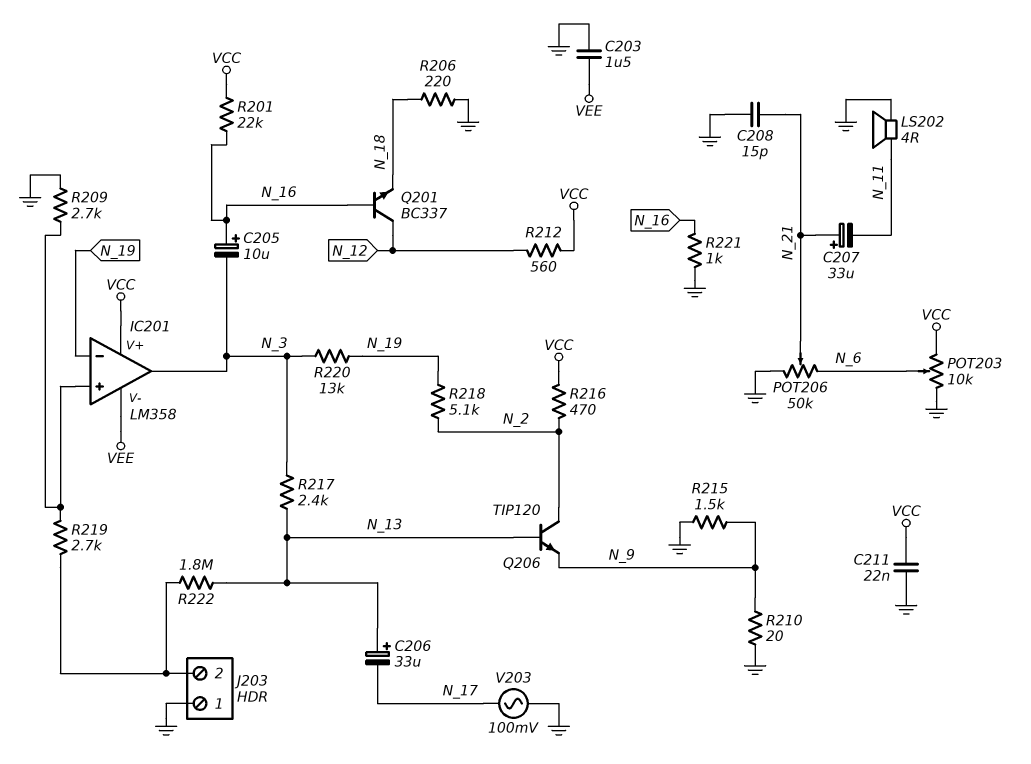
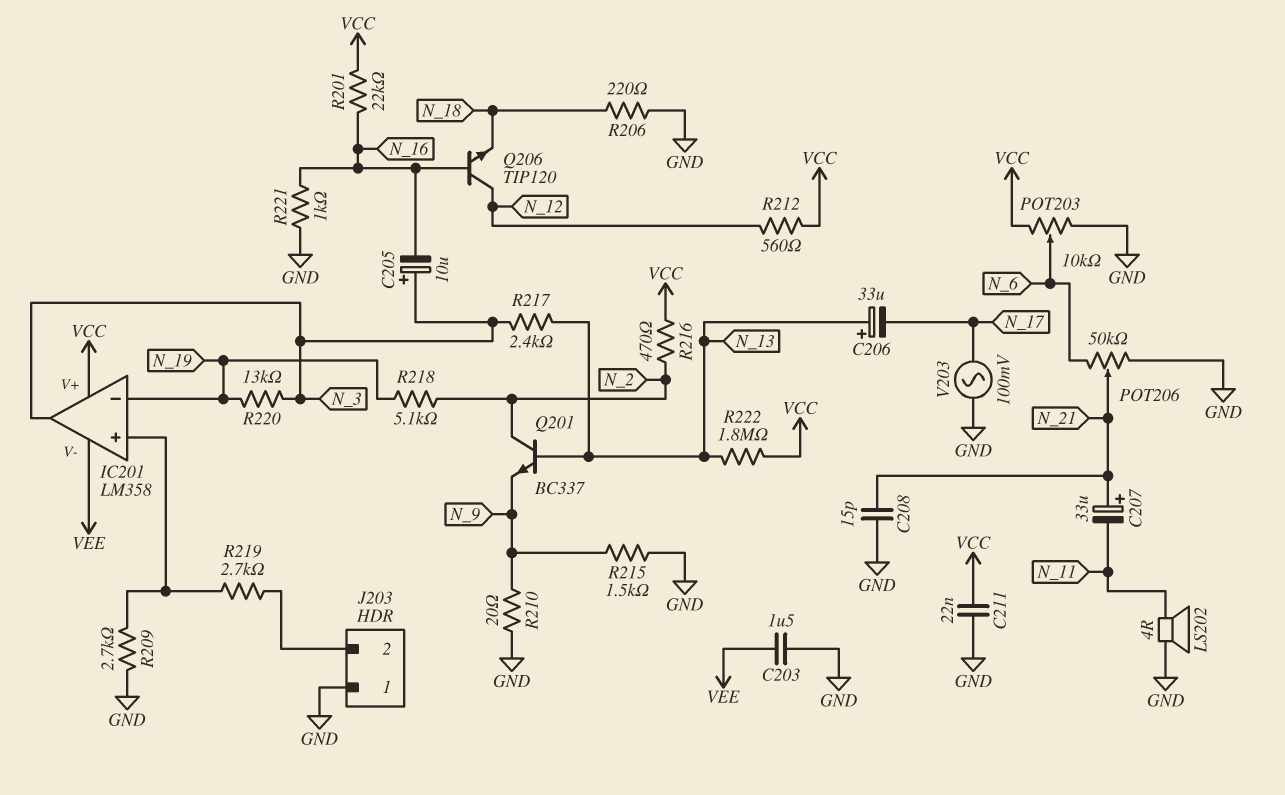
C205: 10uF (plus N_16, minus N_3) -> 10uF (plus N_3, minus N_16)
Q201: NPN BC337 (B N_16, C N_12, E N_18) -> NPN BC337 (B N_13, C N_2, E N_9)
Q206: NPN TIP120 (B N_13, C N_2, E N_9) -> NPN TIP120 (B N_16, C N_12, E N_18)
R222: 1.8M (J203/2, N_13) -> 1.8M (N_13, VCC)

